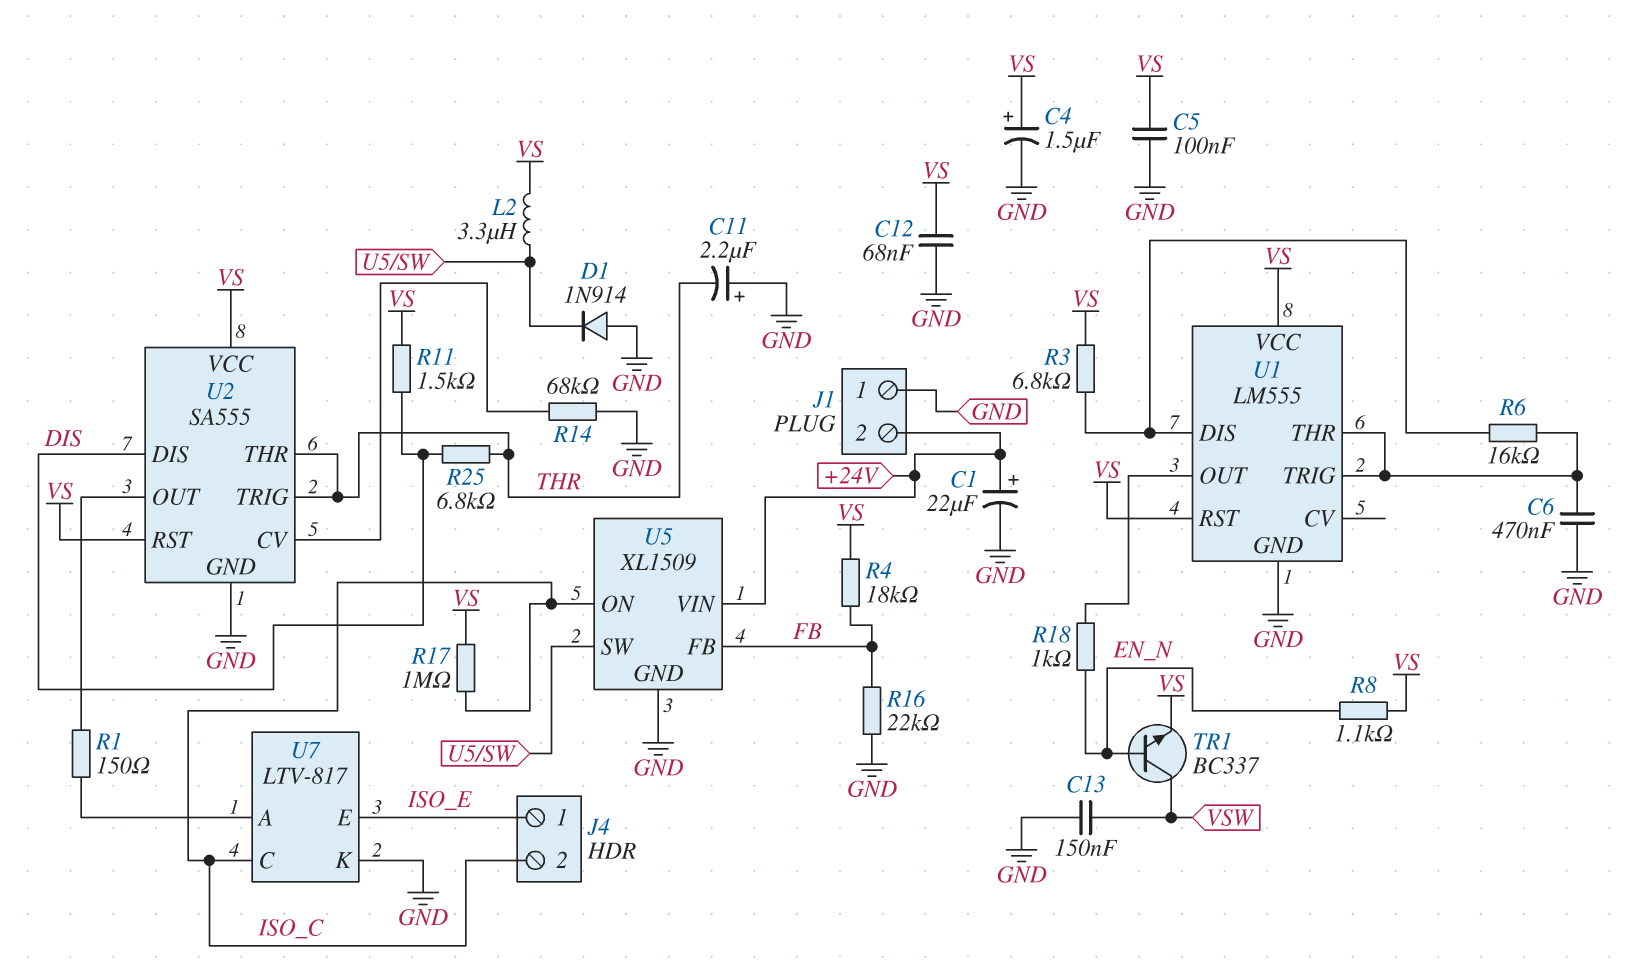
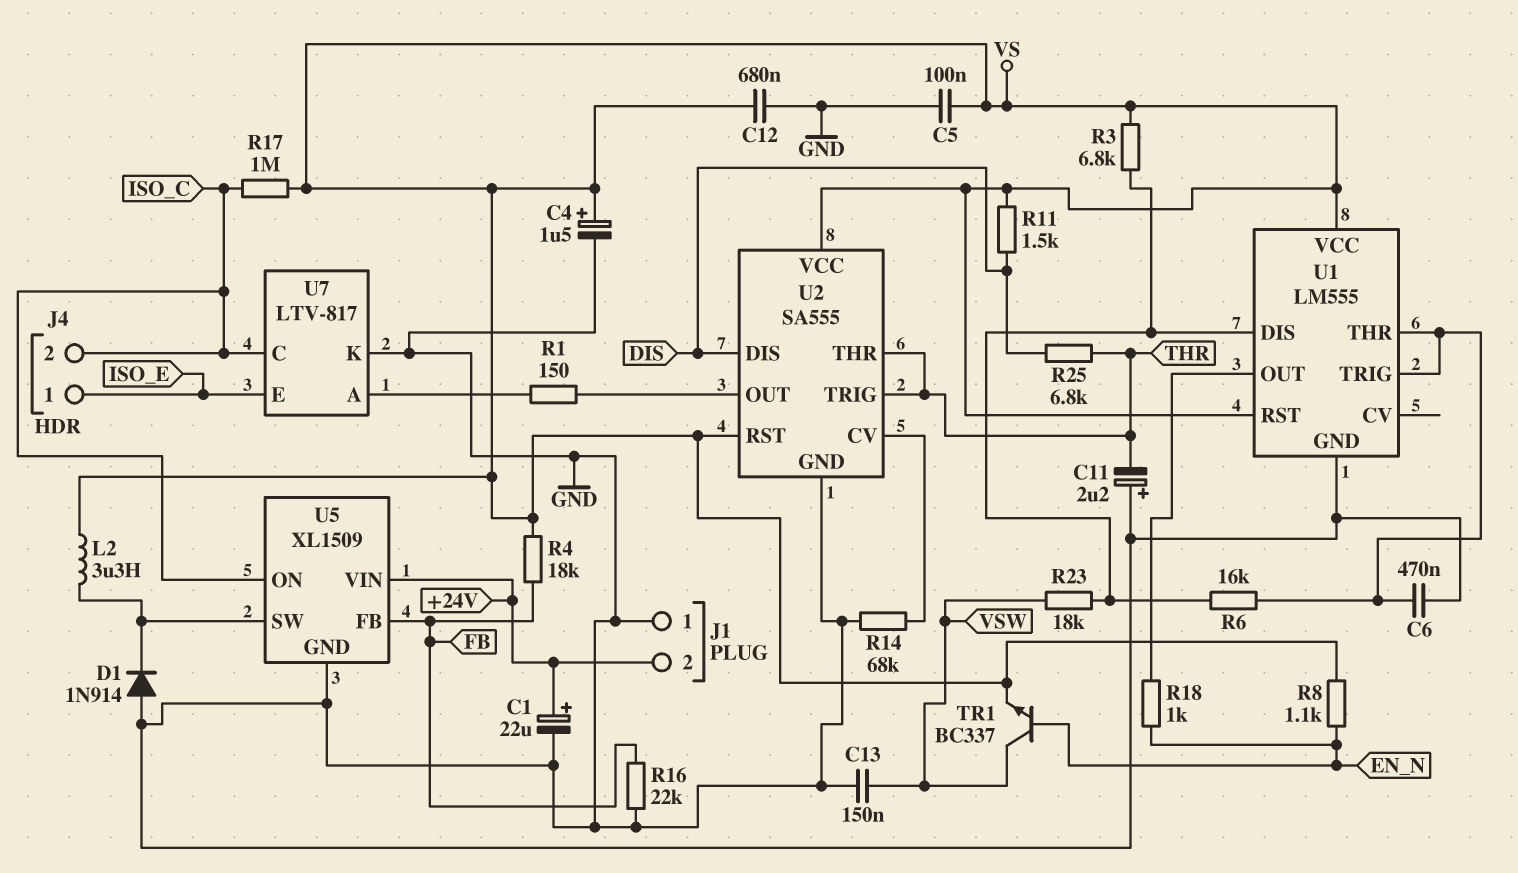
C12: 68nF (GND, VS) -> 680nF (GND, VS)
R23: none -> 18k (U1/DIS, VSW)

